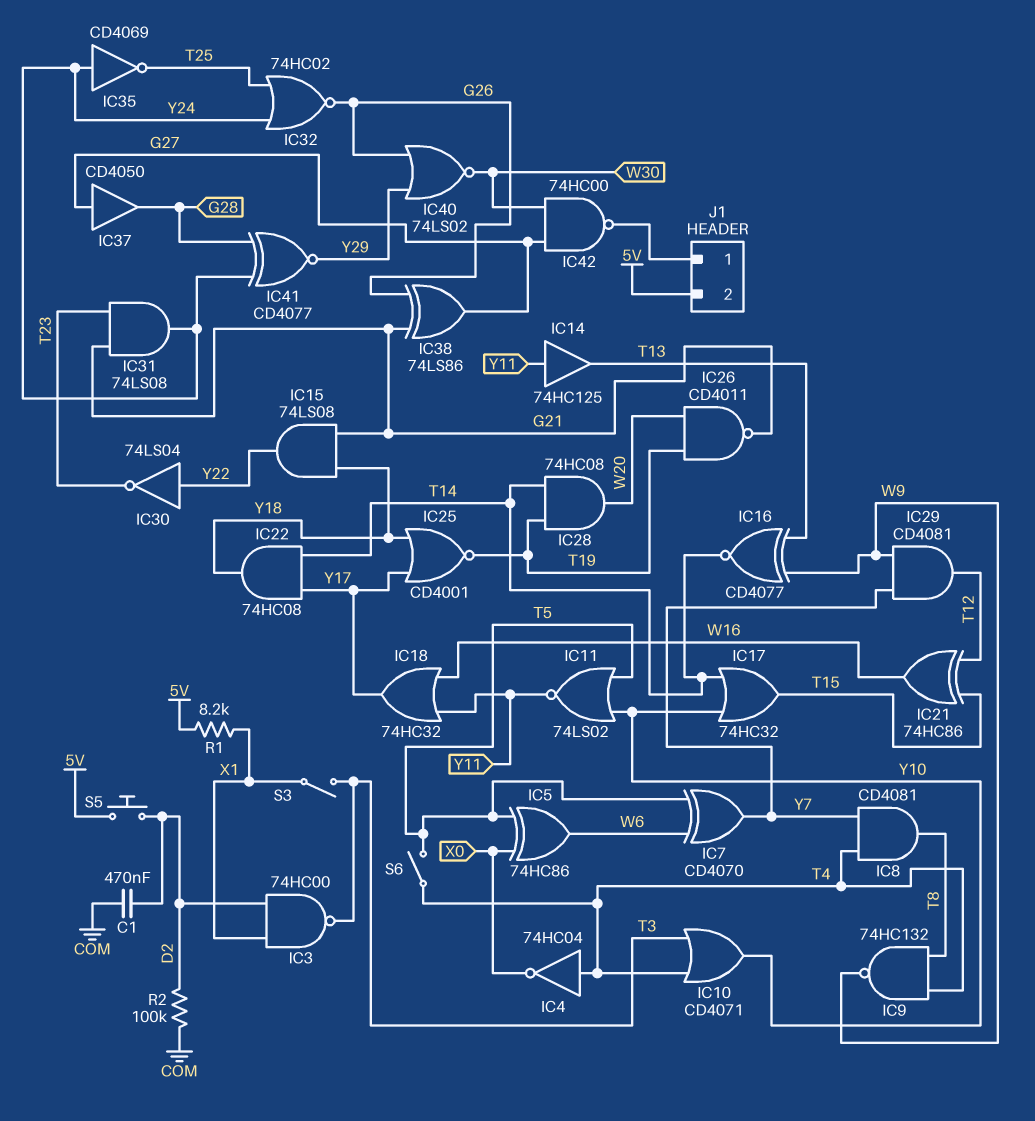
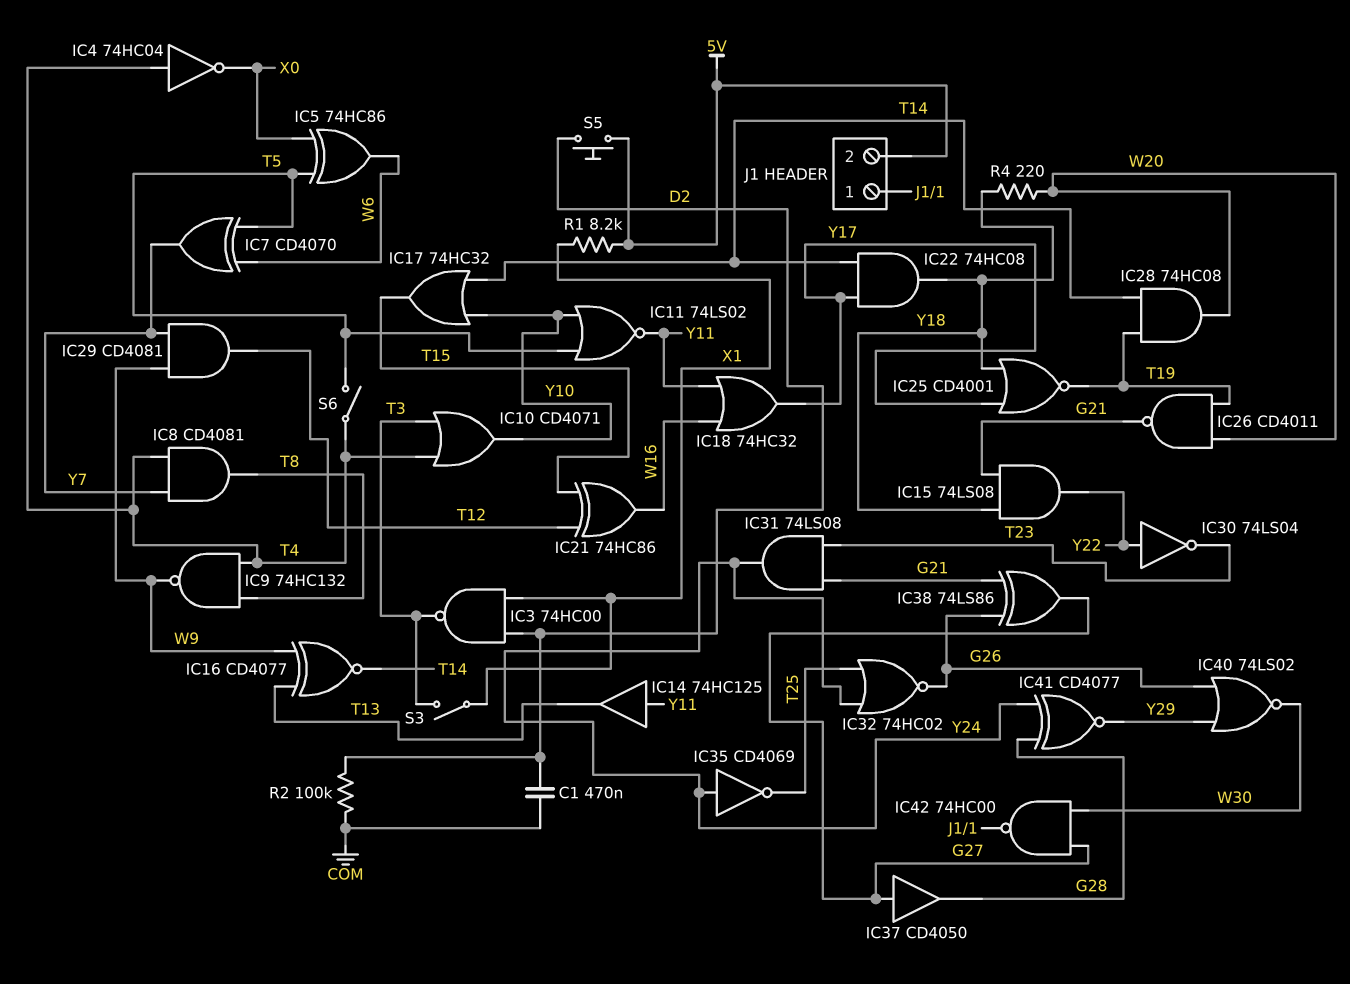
R4: none -> 220 (W20, Y18)

